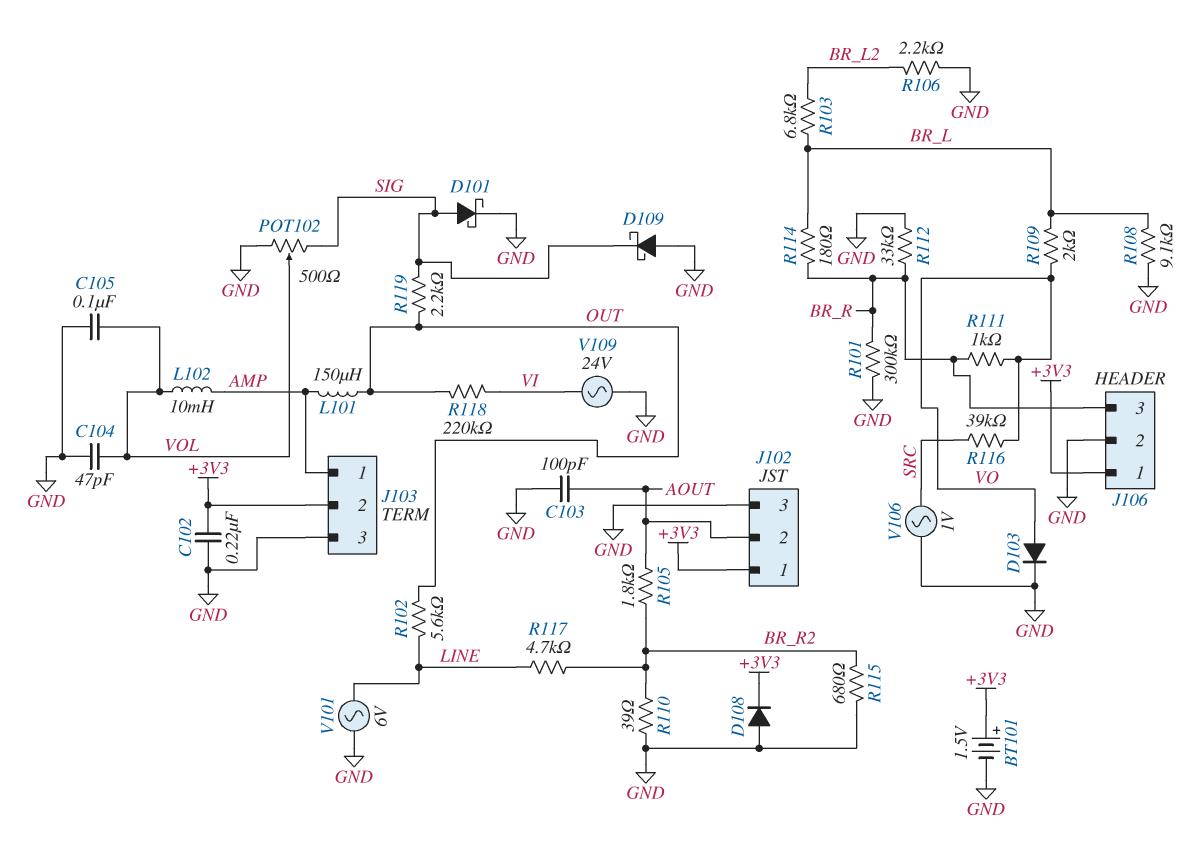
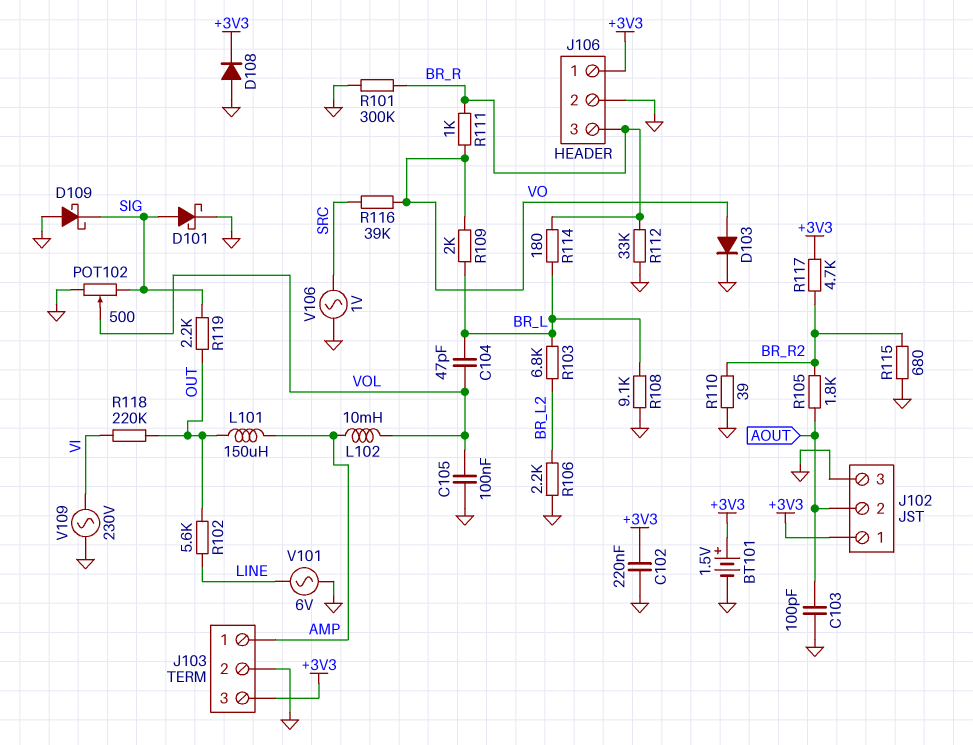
C104: 47pF (GND, VOL) -> 47pF (BR_L, VOL)
J103 pin 2: +3V3 -> GND
J103 pin 3: GND -> +3V3
R117: 4.7k (BR_R2, LINE) -> 4.7k (+3V3, BR_R2)
V109: AC 24V (GND, VI) -> AC 230V (GND, VI)

